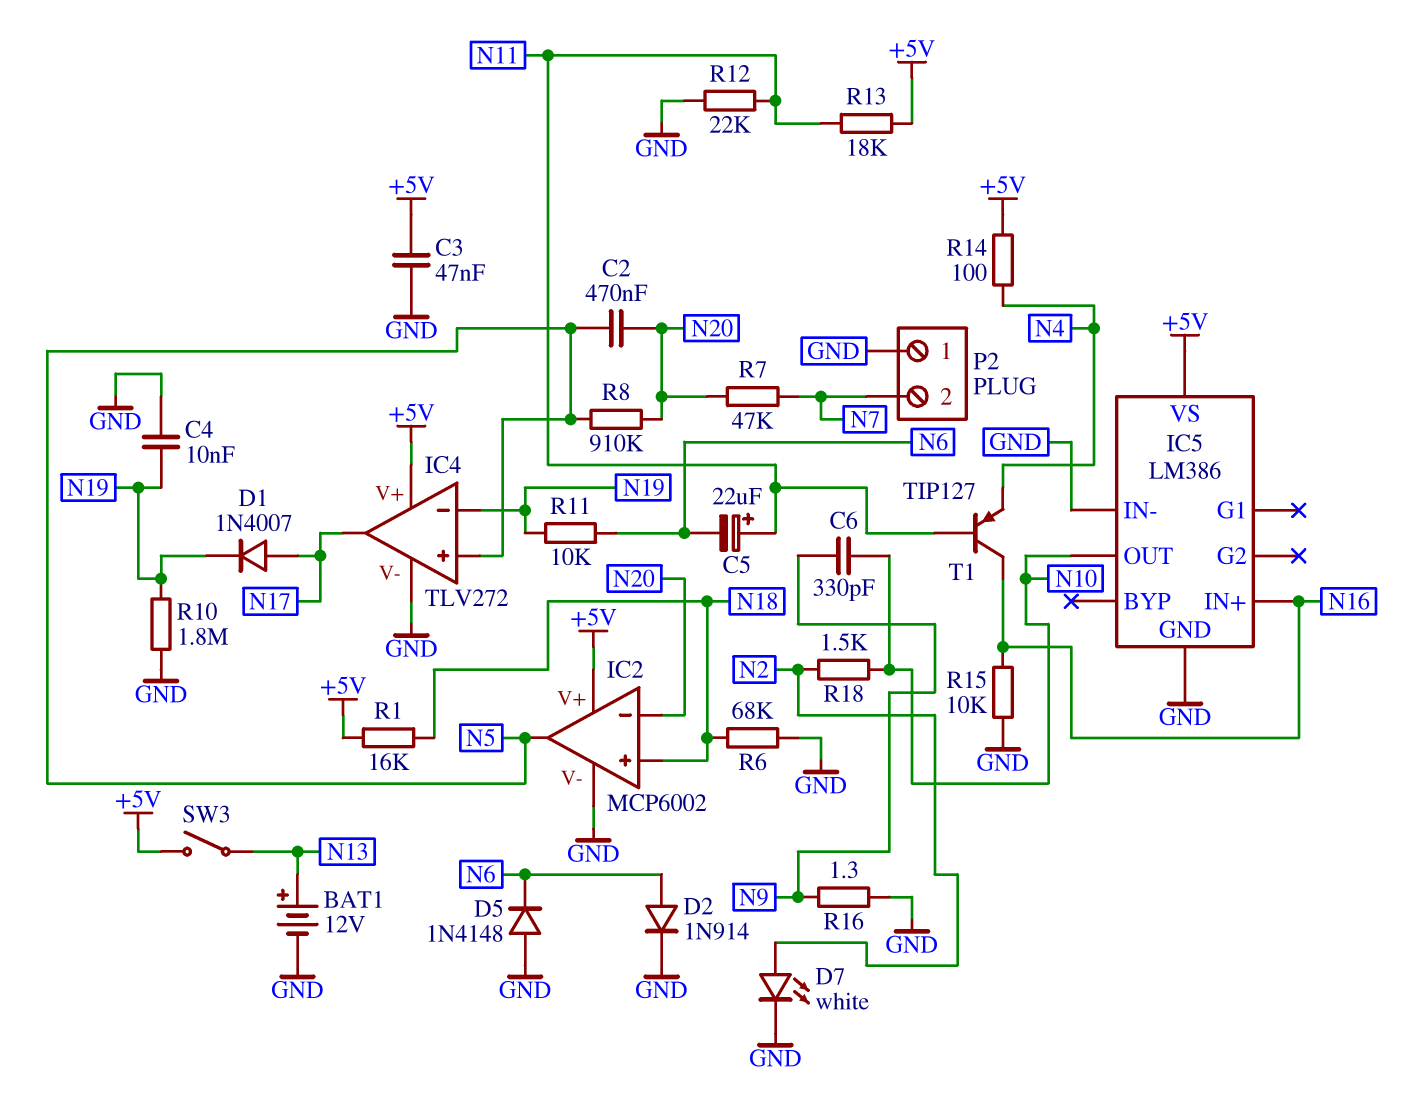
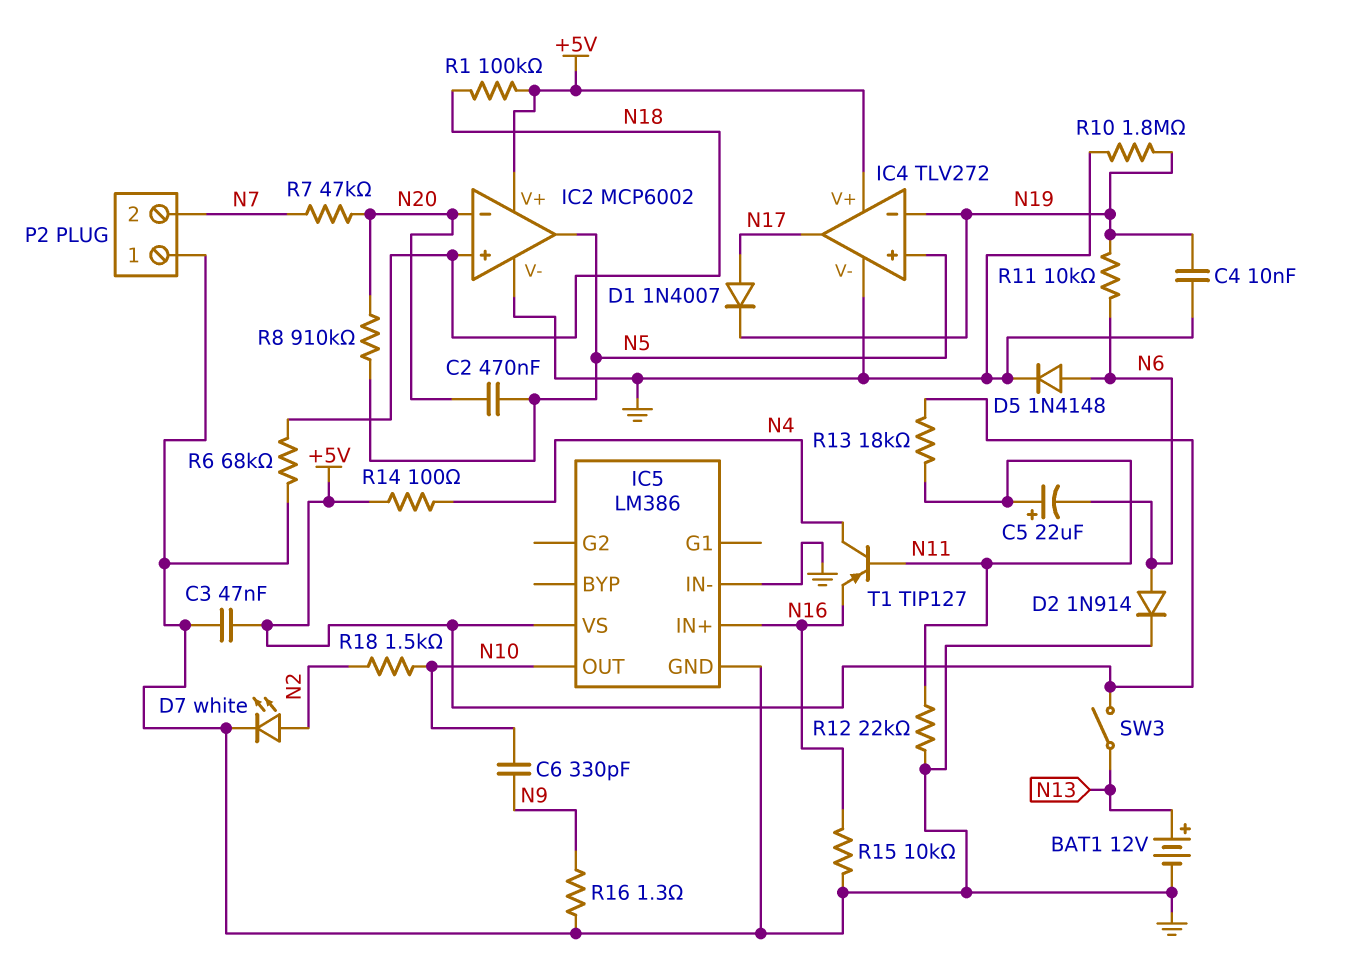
D5: diode 1N4148 (A GND, K N6) -> diode 1N4148 (A N6, K GND)
R1: 16k (+5V, N18) -> 100k (+5V, N18)
T1: PNP TIP127 (B N11, C N16, E N4) -> PNP TIP127 (B N11, C N4, E N16)

